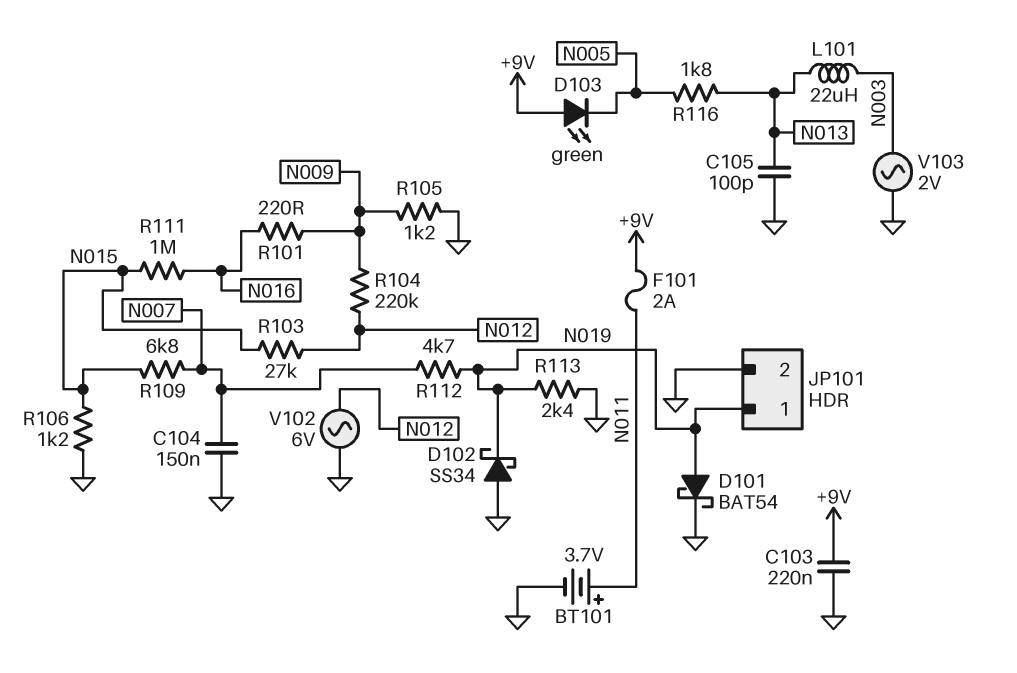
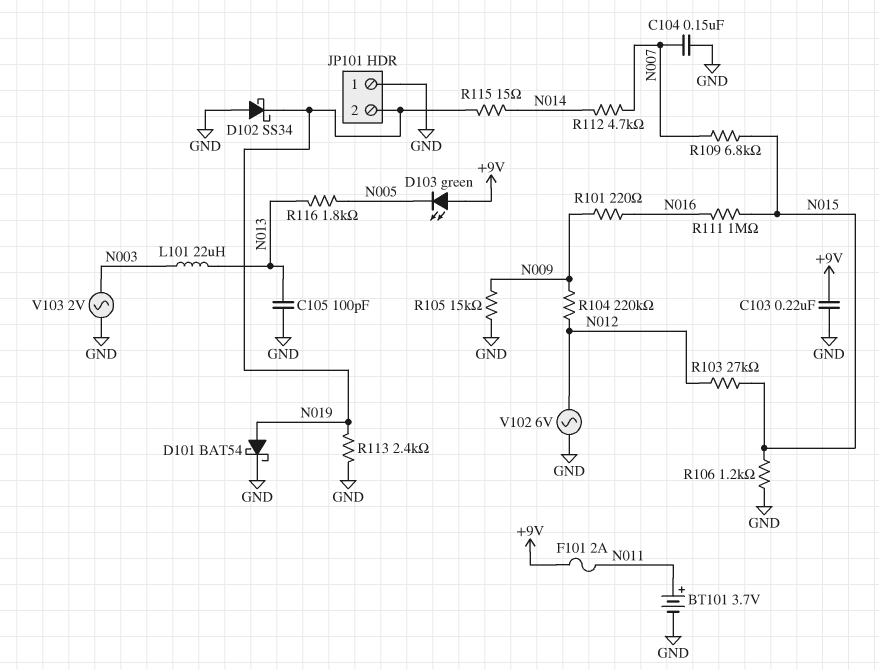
JP101 pin 1: N019 -> GND
JP101 pin 2: GND -> N019
R105: 1.2k (GND, N009) -> 15k (GND, N009)
R112: 4.7k (N007, N019) -> 4.7k (N007, N014)
R115: none -> 15 (N014, N019)

